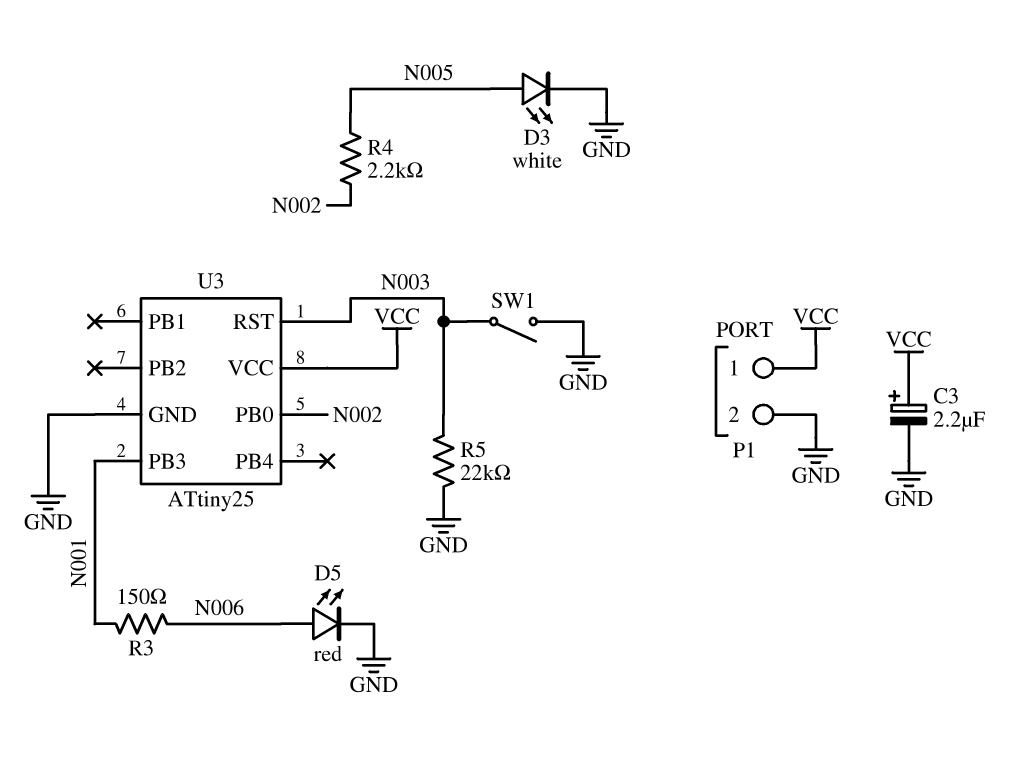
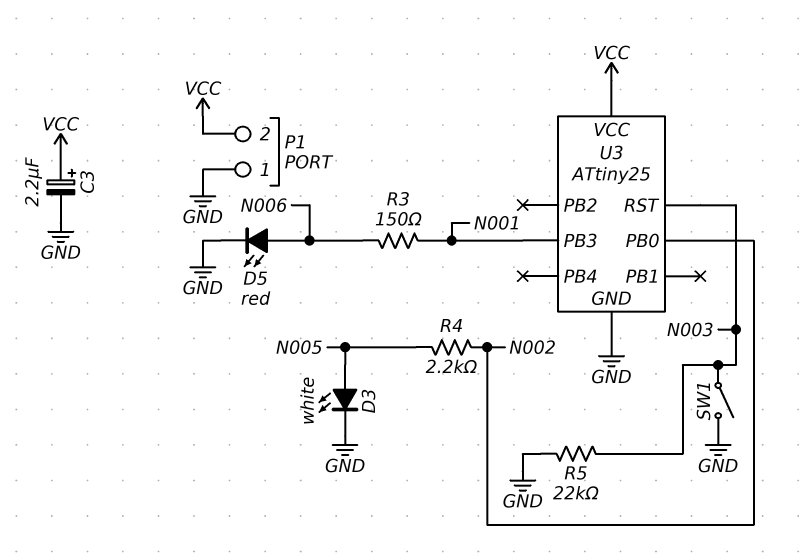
P1 pin 1: VCC -> GND
P1 pin 2: GND -> VCC

